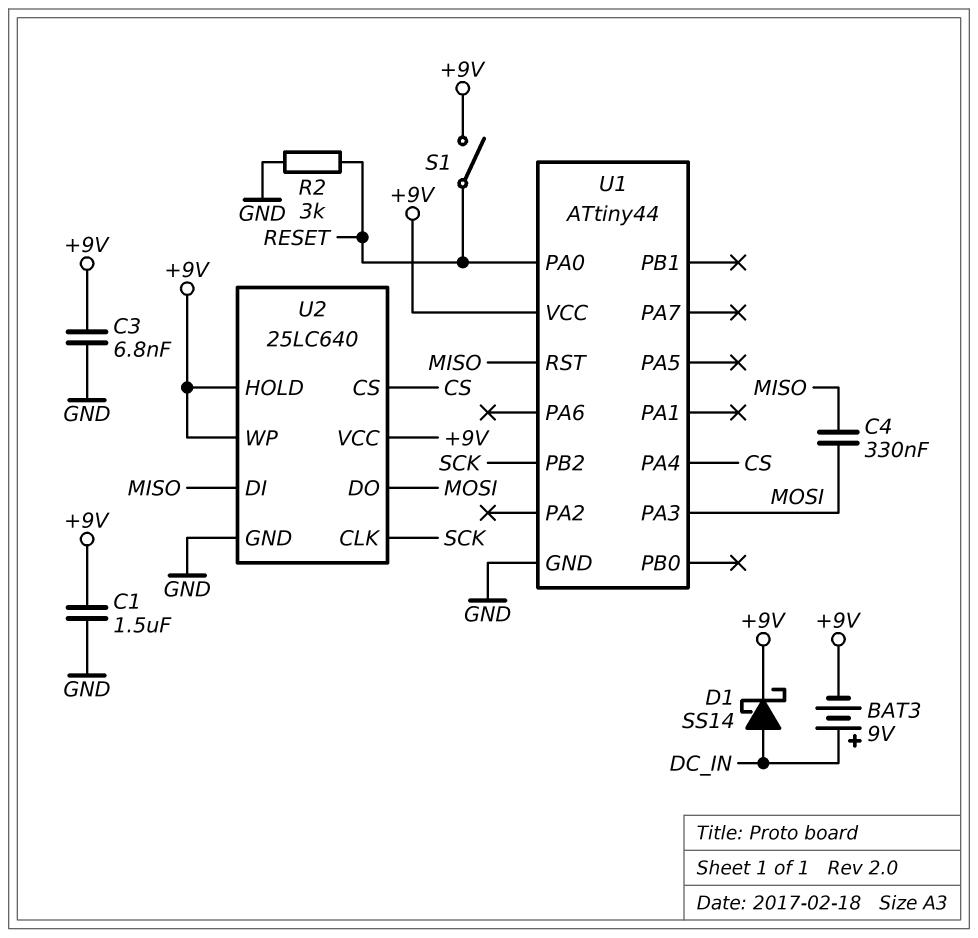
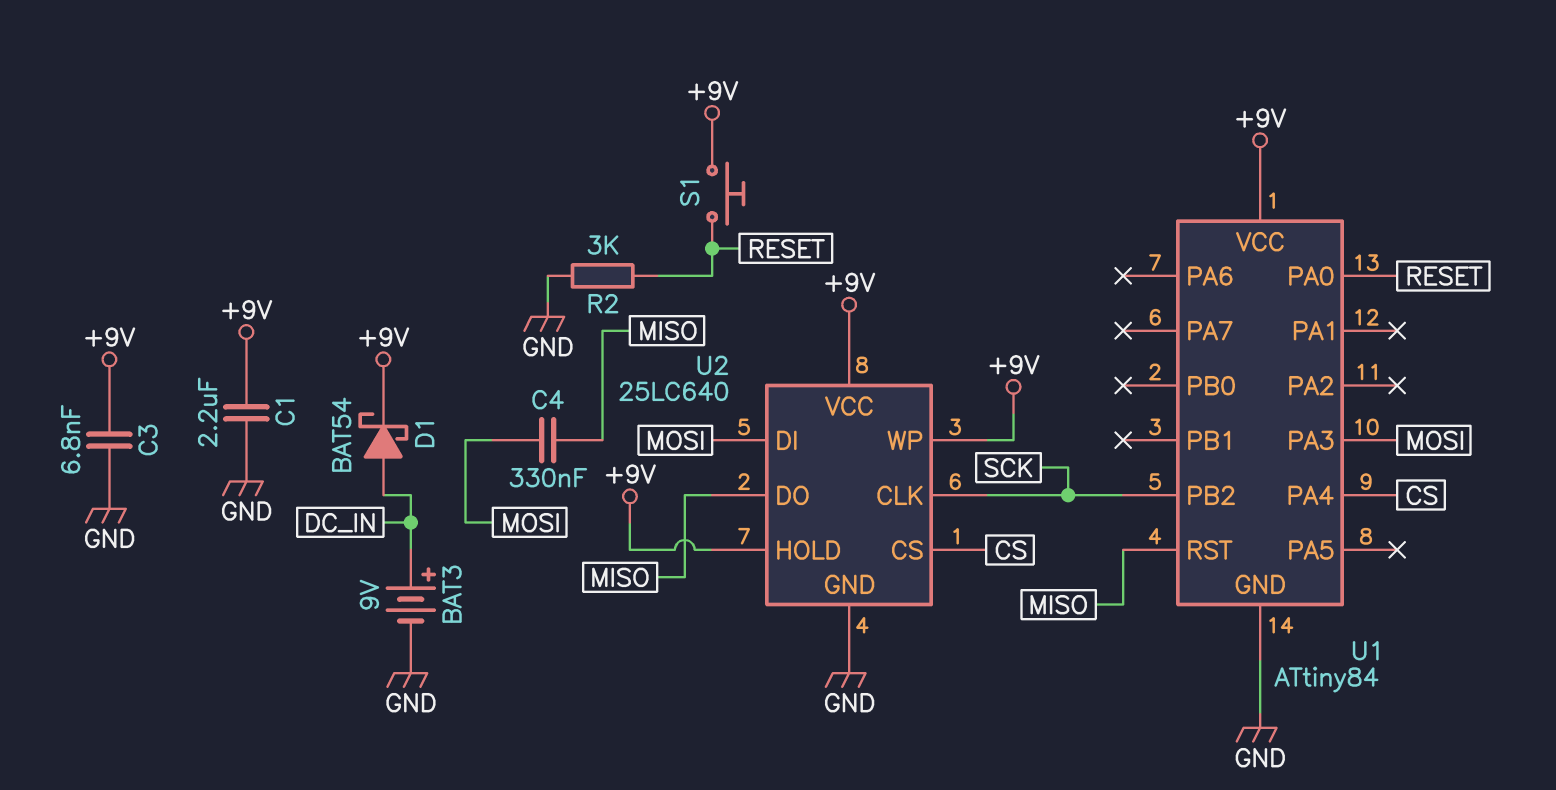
BAT3: 9V (plus DC_IN, minus +9V) -> 9V (plus DC_IN, minus GND)
C1: 1.5uF (+9V, GND) -> 2.2uF (+9V, GND)
D1: schottky SS14 (A DC_IN, K +9V) -> schottky BAT54 (A DC_IN, K +9V)
S1: switch (+9V, RESET) -> button (+9V, RESET)
U1: ATtiny44 -> ATtiny84
U2 pin DI: MISO -> MOSI
U2 pin DO: MOSI -> MISO

